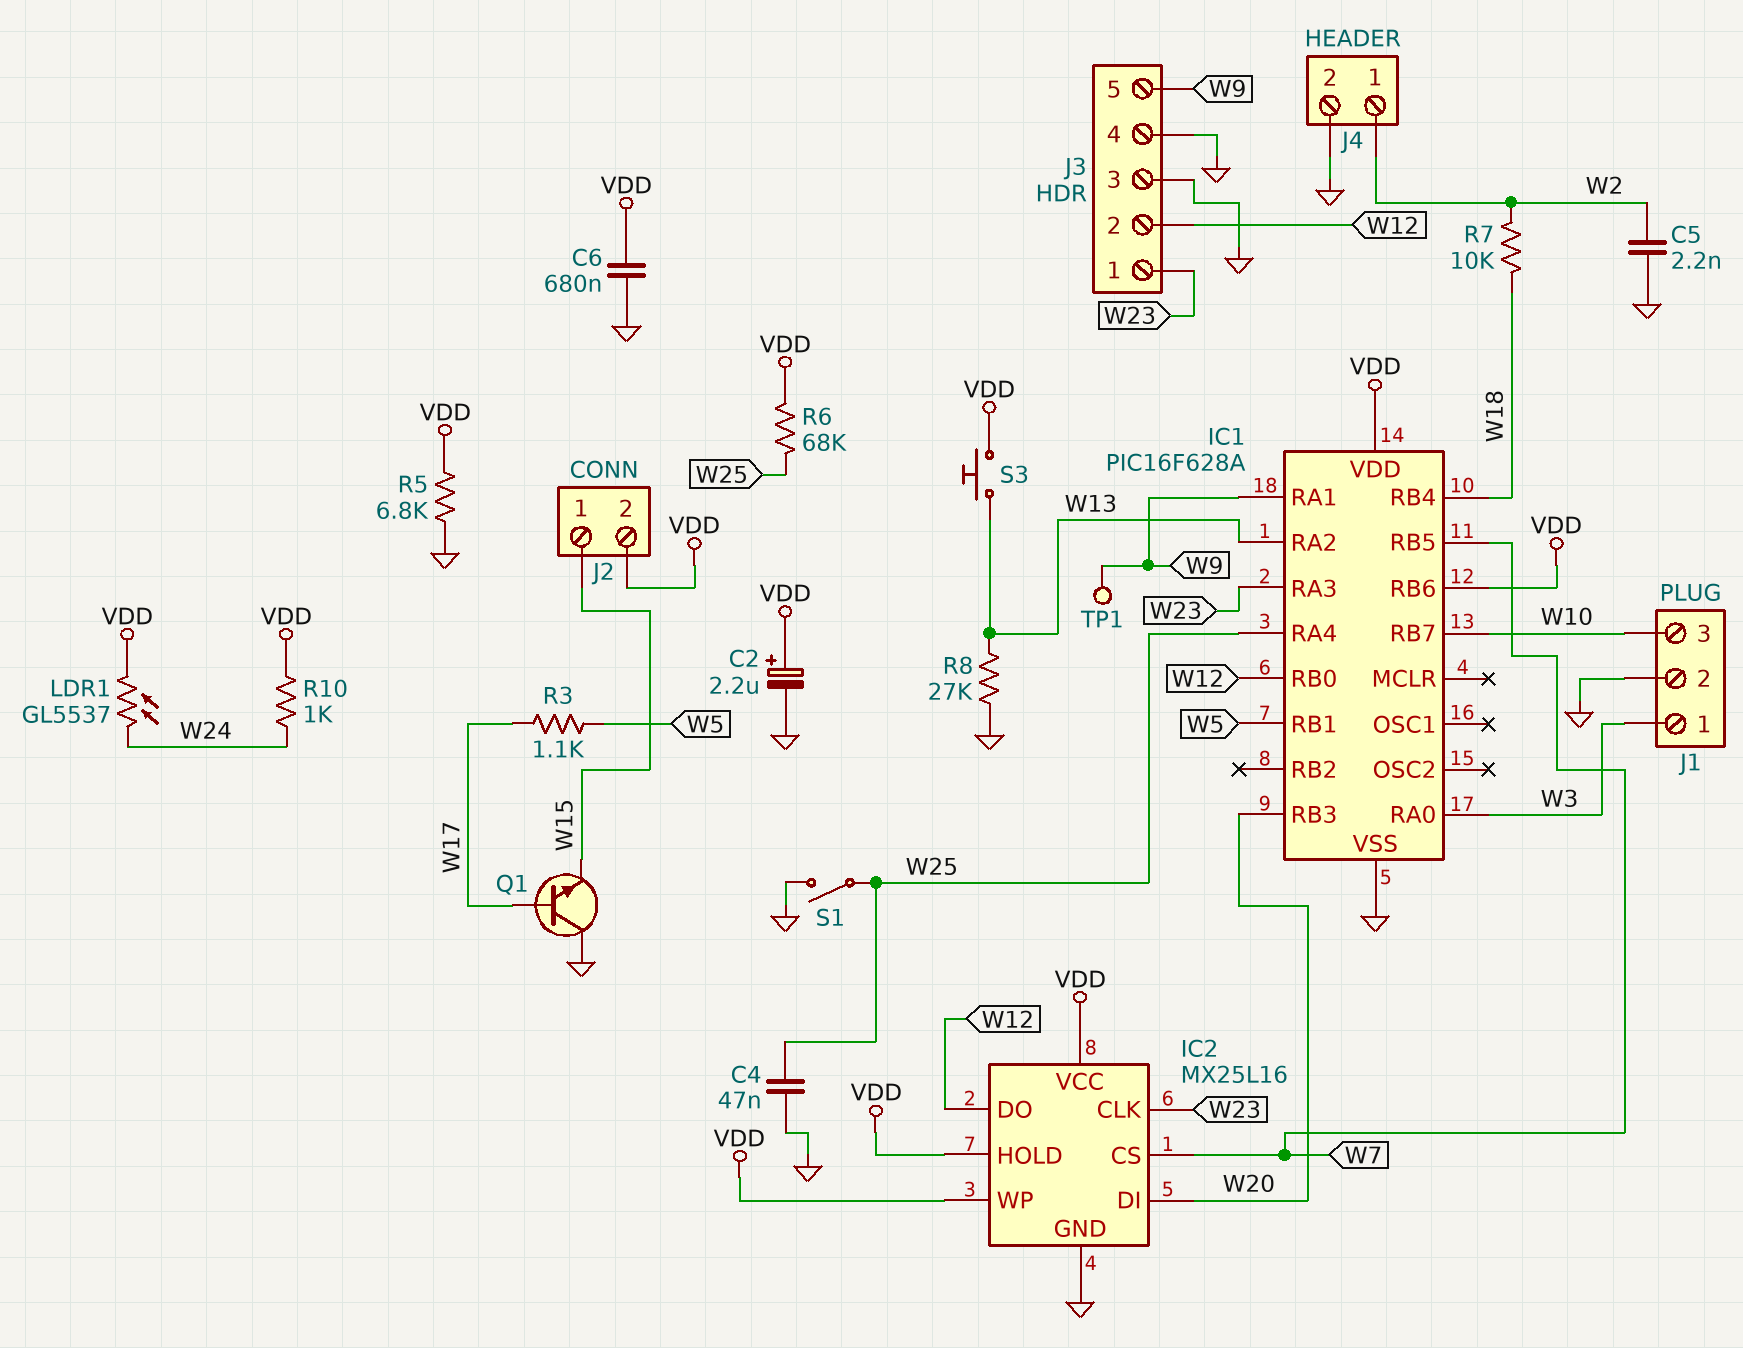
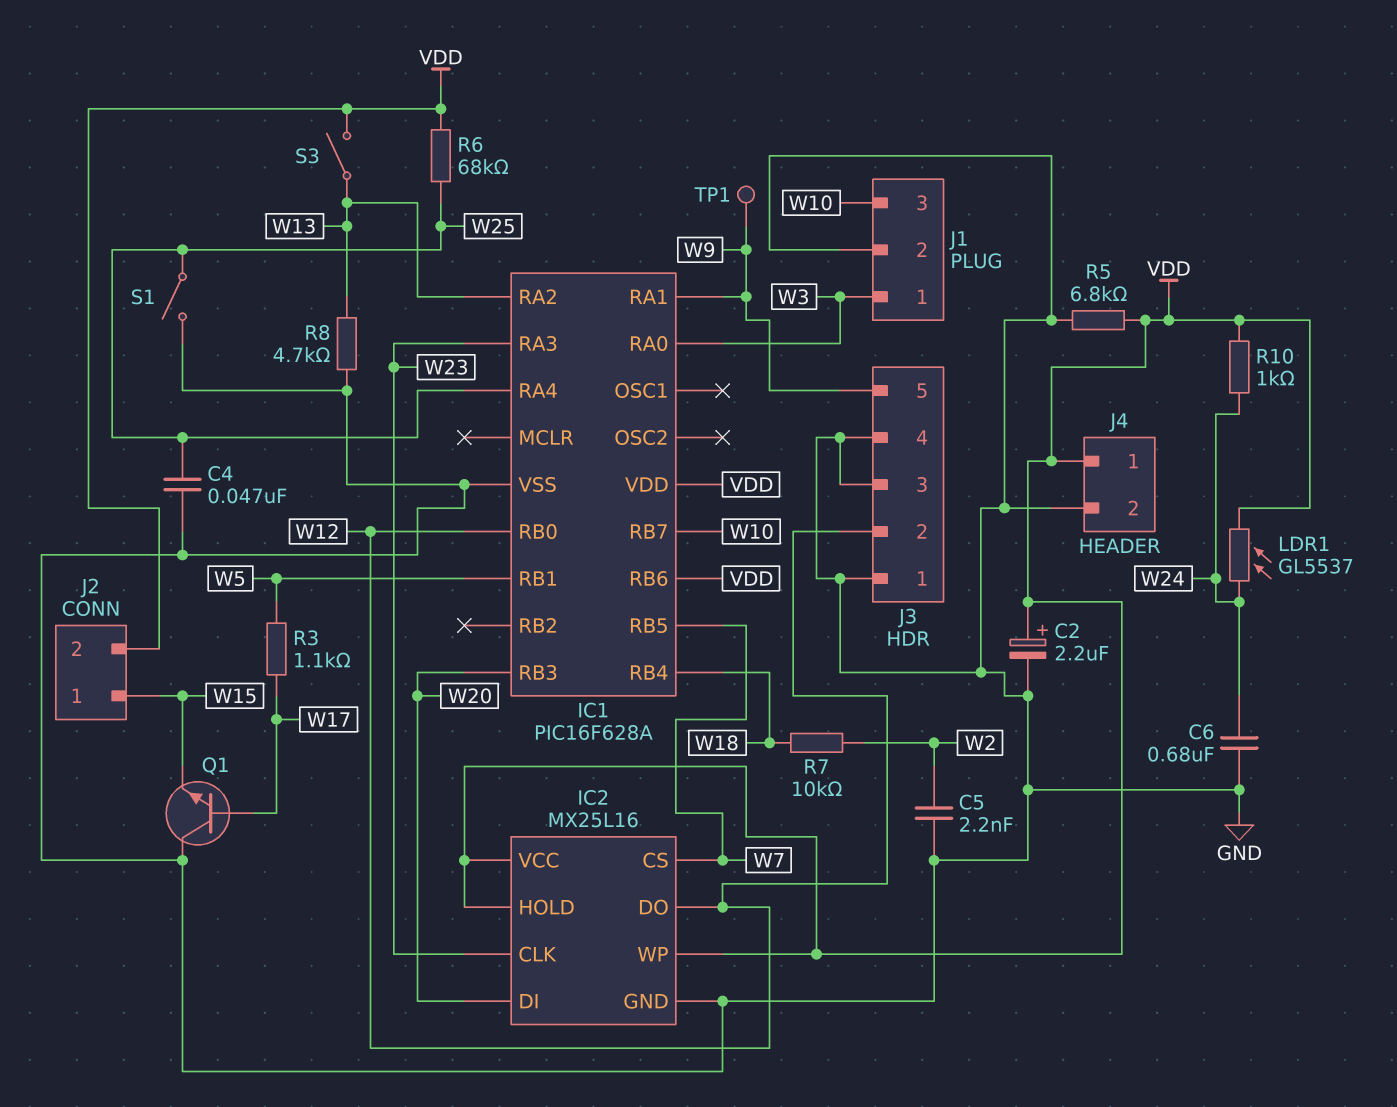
C6: 680nF (GND, VDD) -> 680nF (GND, W24)
J3 pin 1: W23 -> GND
J4 pin 1: W2 -> VDD
R8: 27k (GND, W13) -> 4.7k (GND, W13)
S3: button (VDD, W13) -> switch (VDD, W13)

